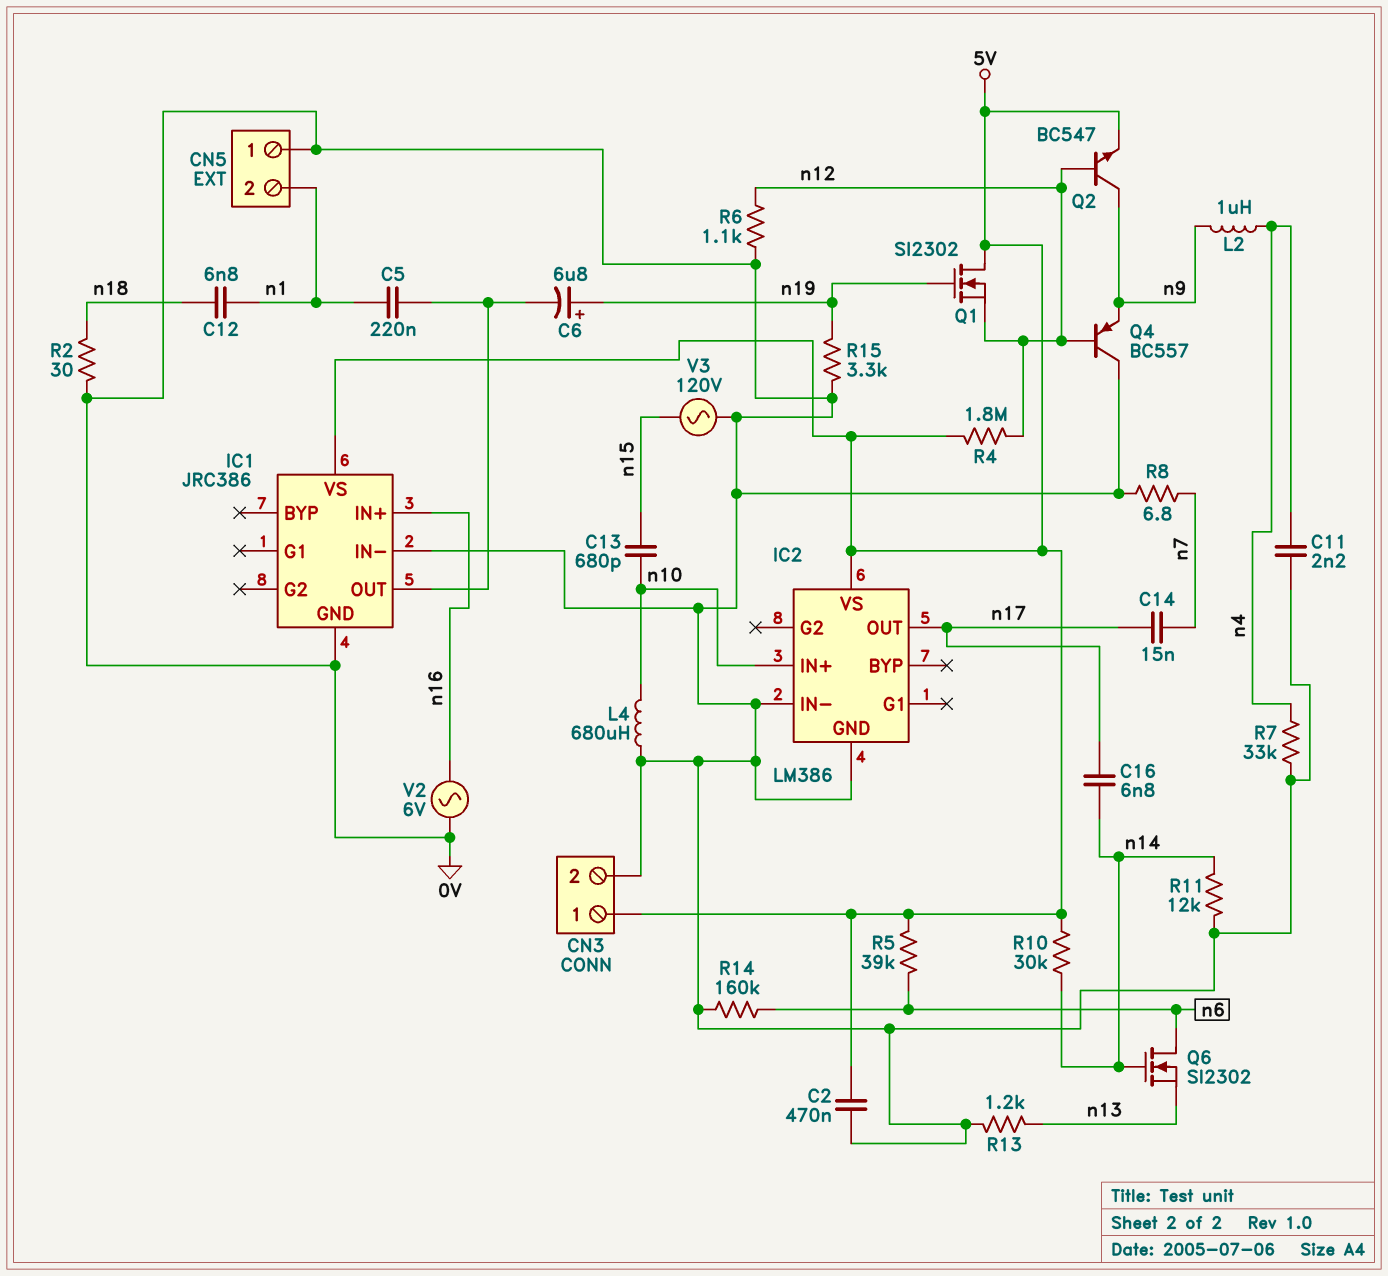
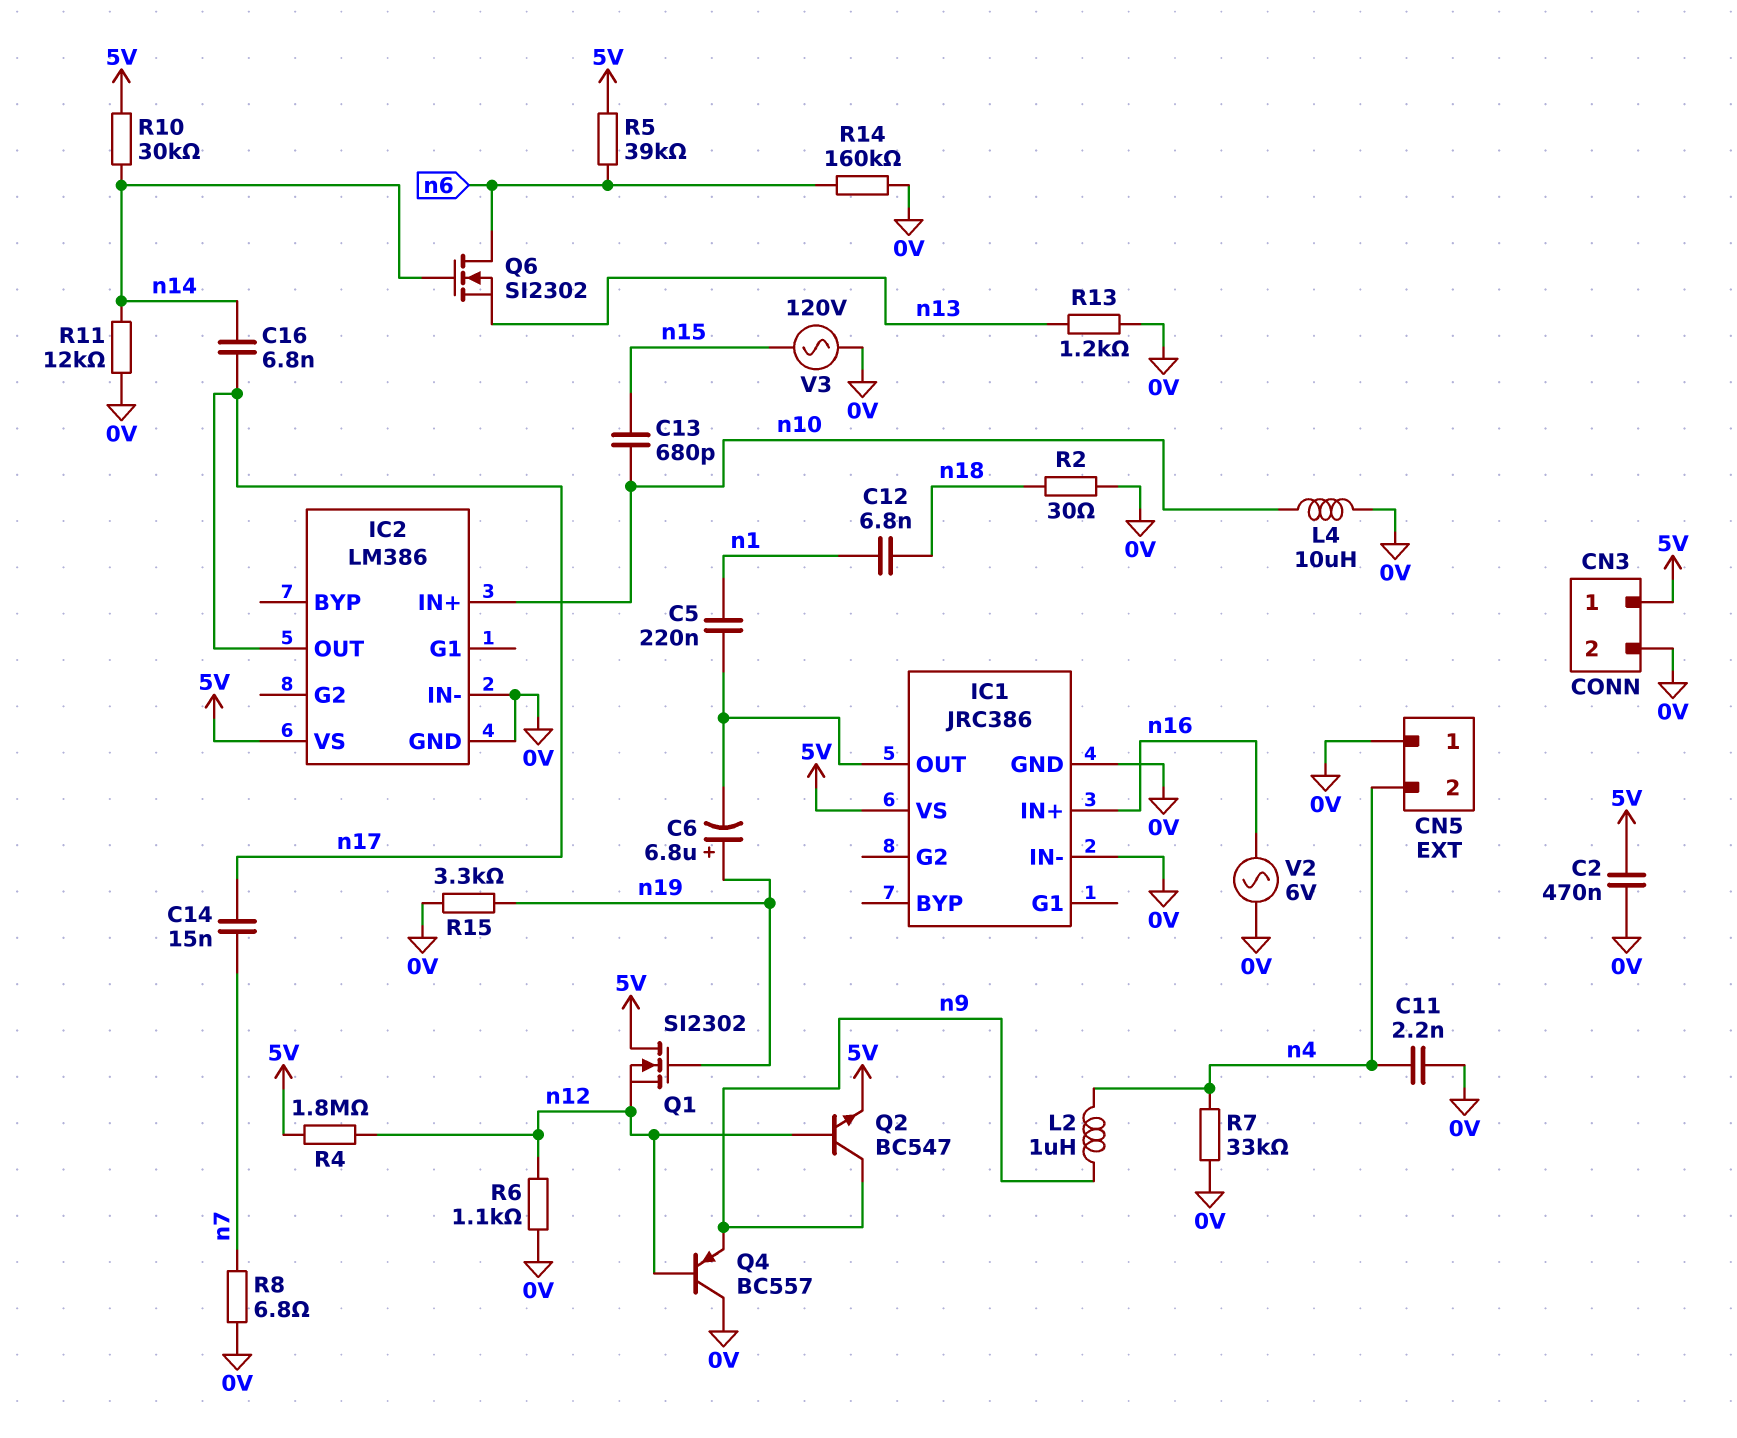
CN5 pin 2: n1 -> n4
L4: 680uH (0V, n10) -> 10uH (0V, n10)

